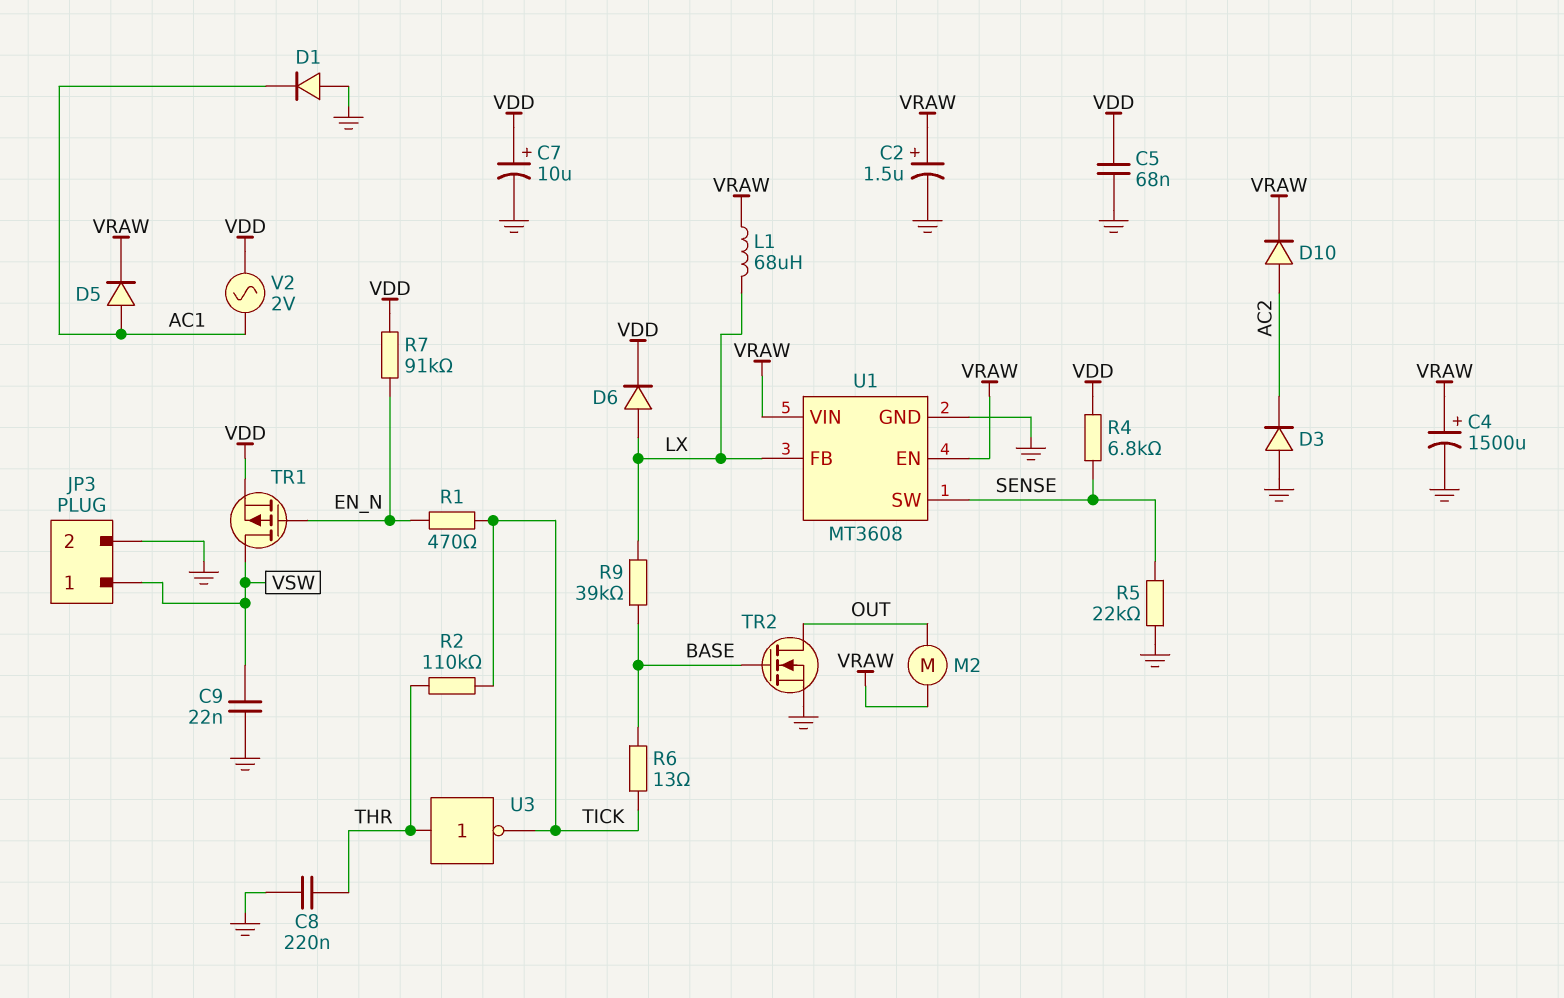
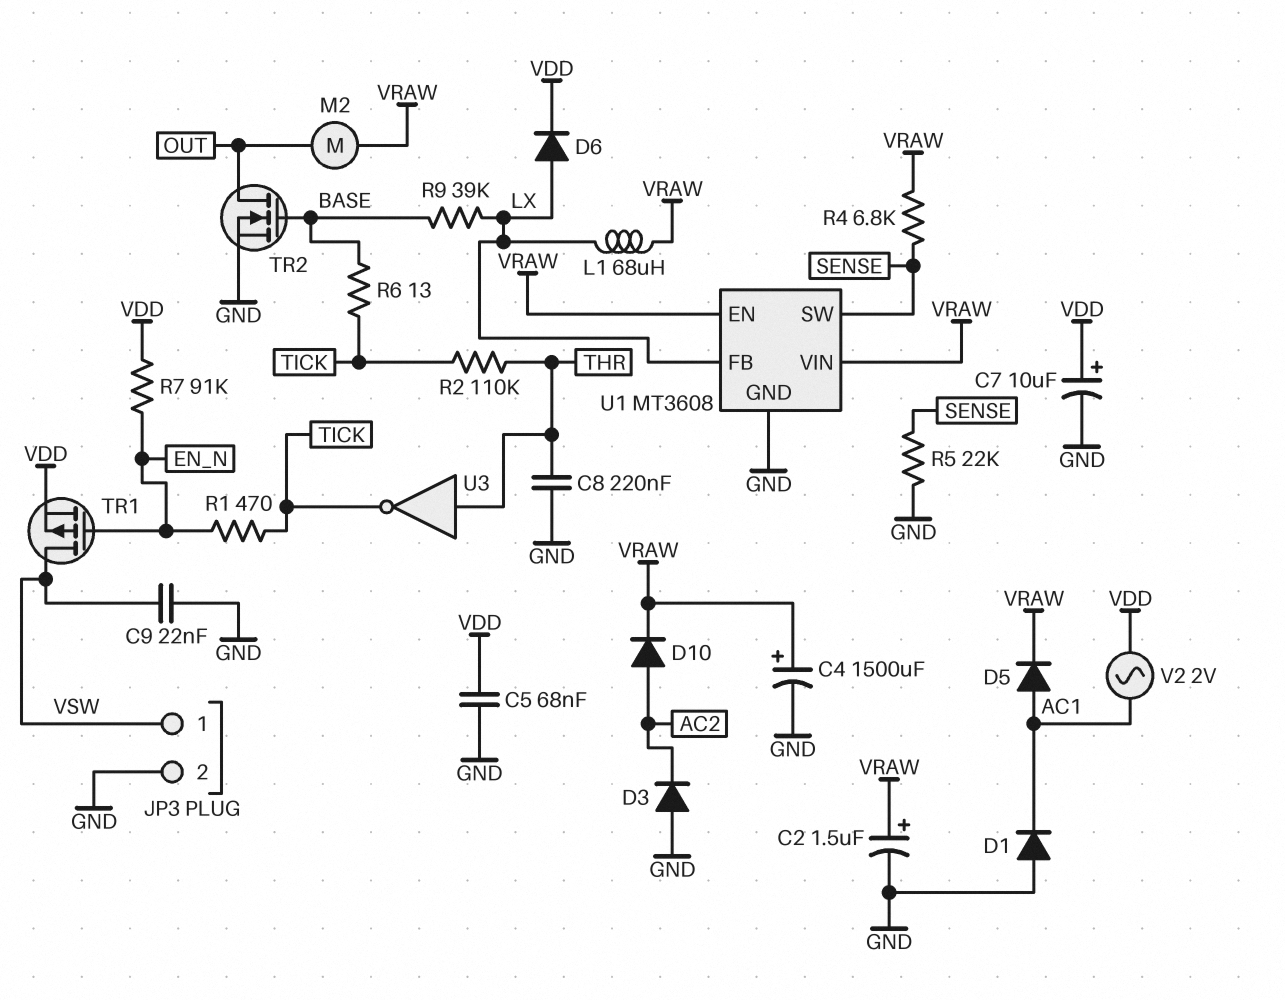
R4: 6.8k (SENSE, VDD) -> 6.8k (SENSE, VRAW)

